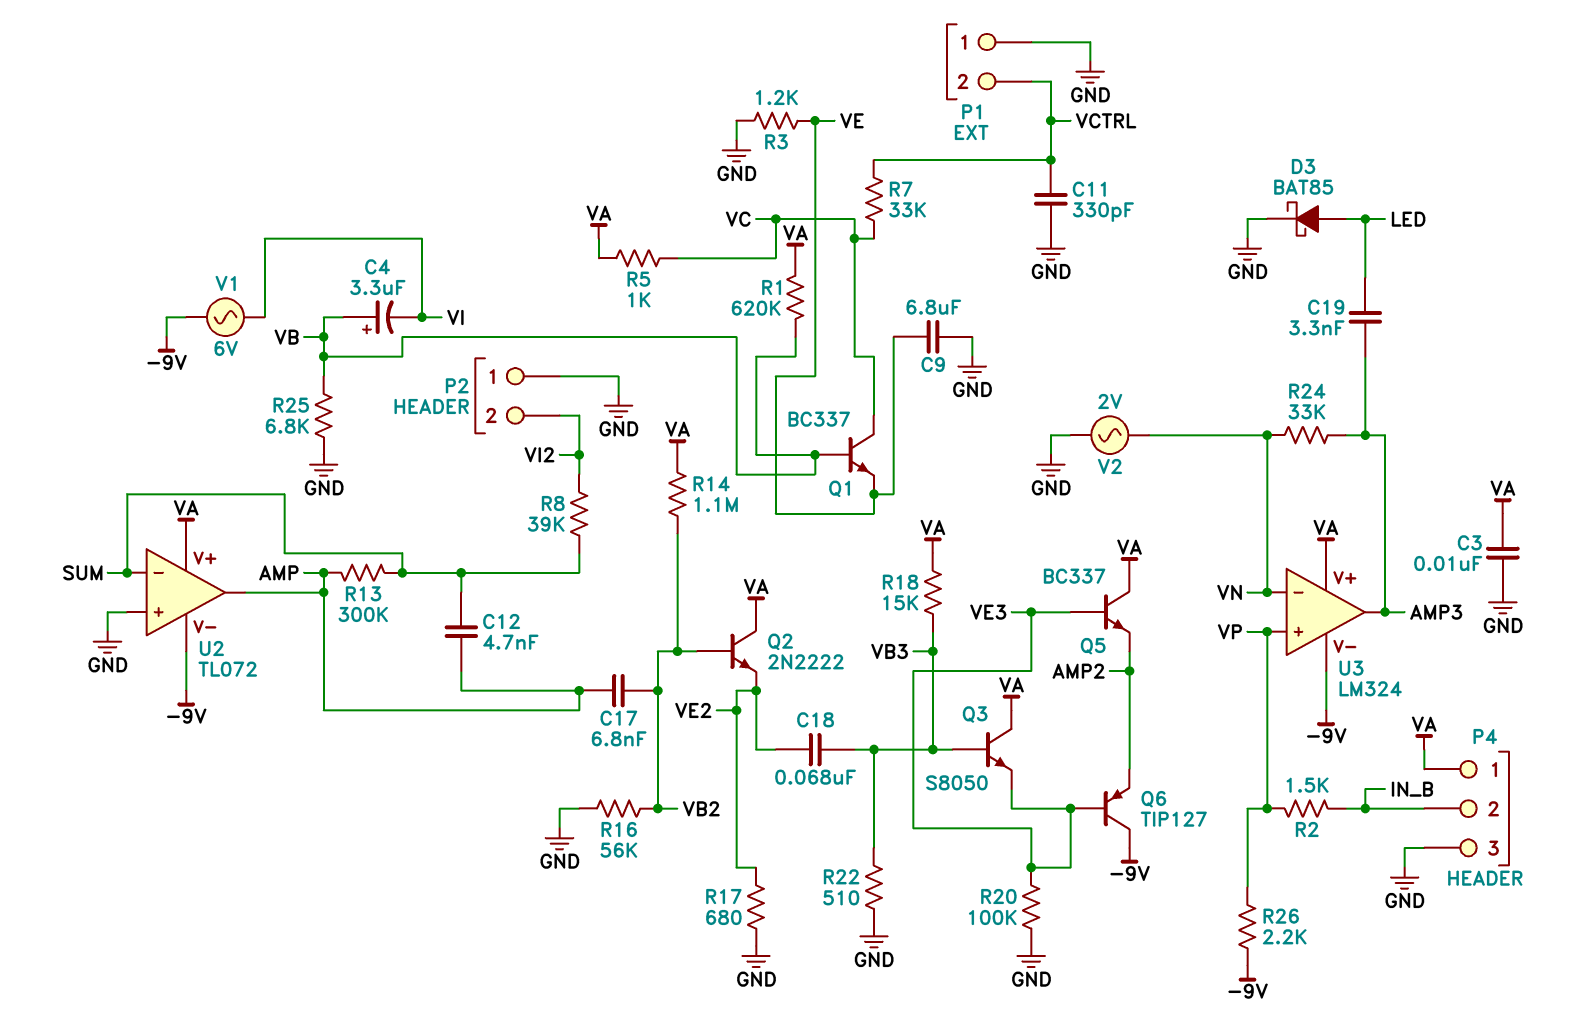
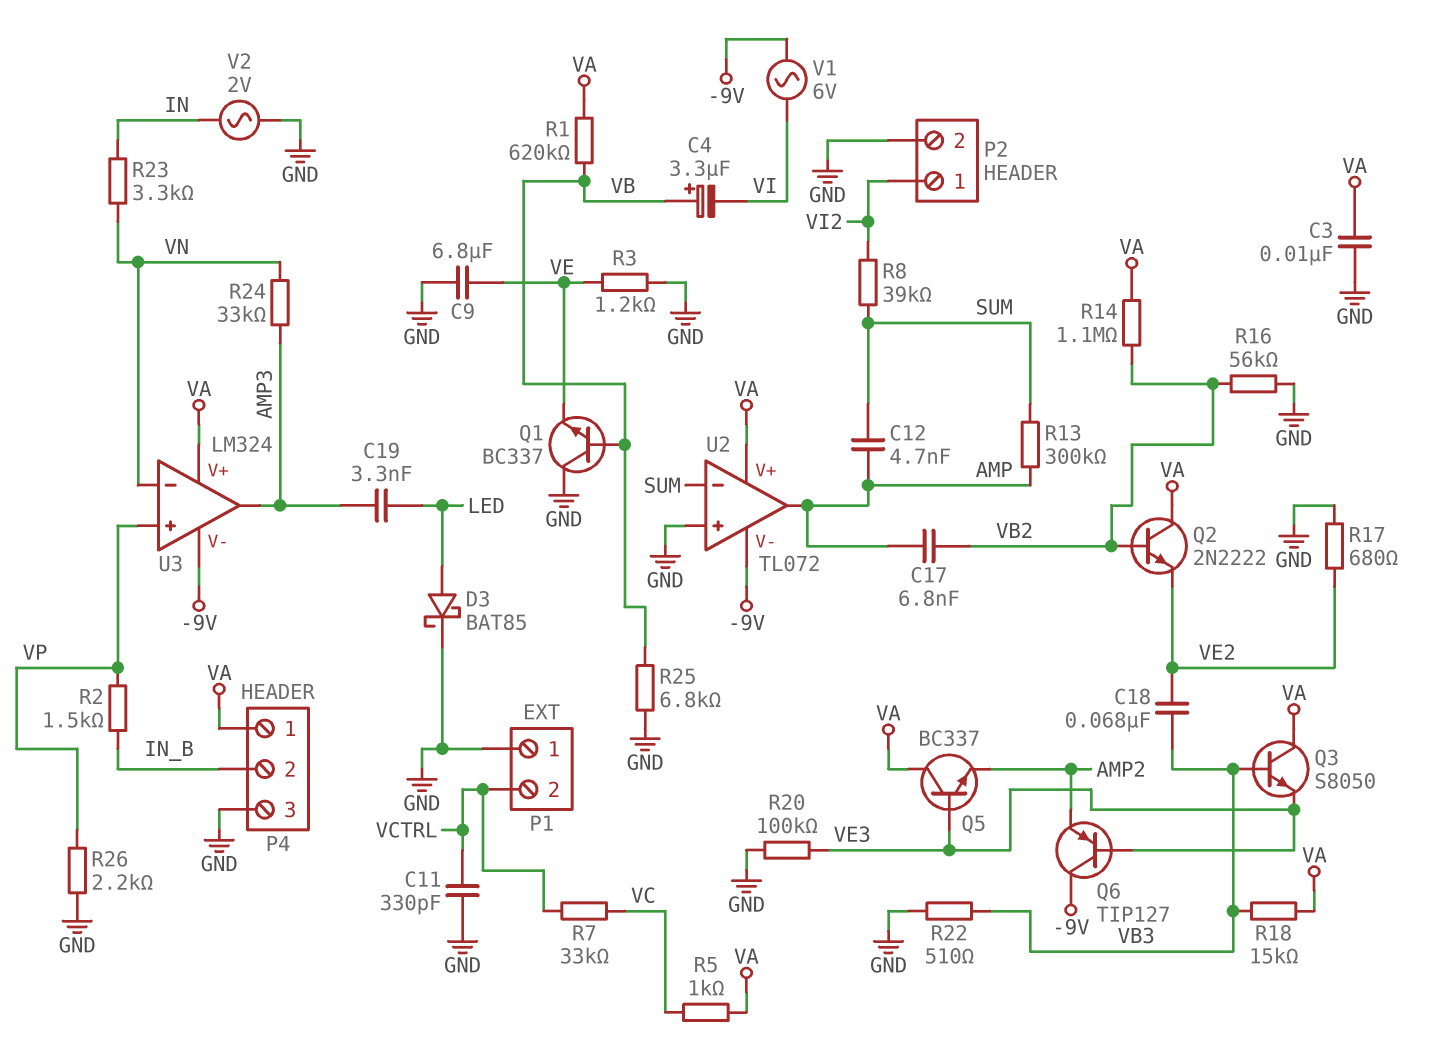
P2 pin 1: GND -> VI2
P2 pin 2: VI2 -> GND
Q1: NPN BC337 (B VB, C VC, E VE) -> NPN BC337 (B VB, C GND, E VE)
R23: none -> 3.3k (IN, VN)
R26: 2.2k (-9V, VP) -> 2.2k (GND, VP)
V2: AC 2V (GND, VN) -> AC 2V (GND, IN)

